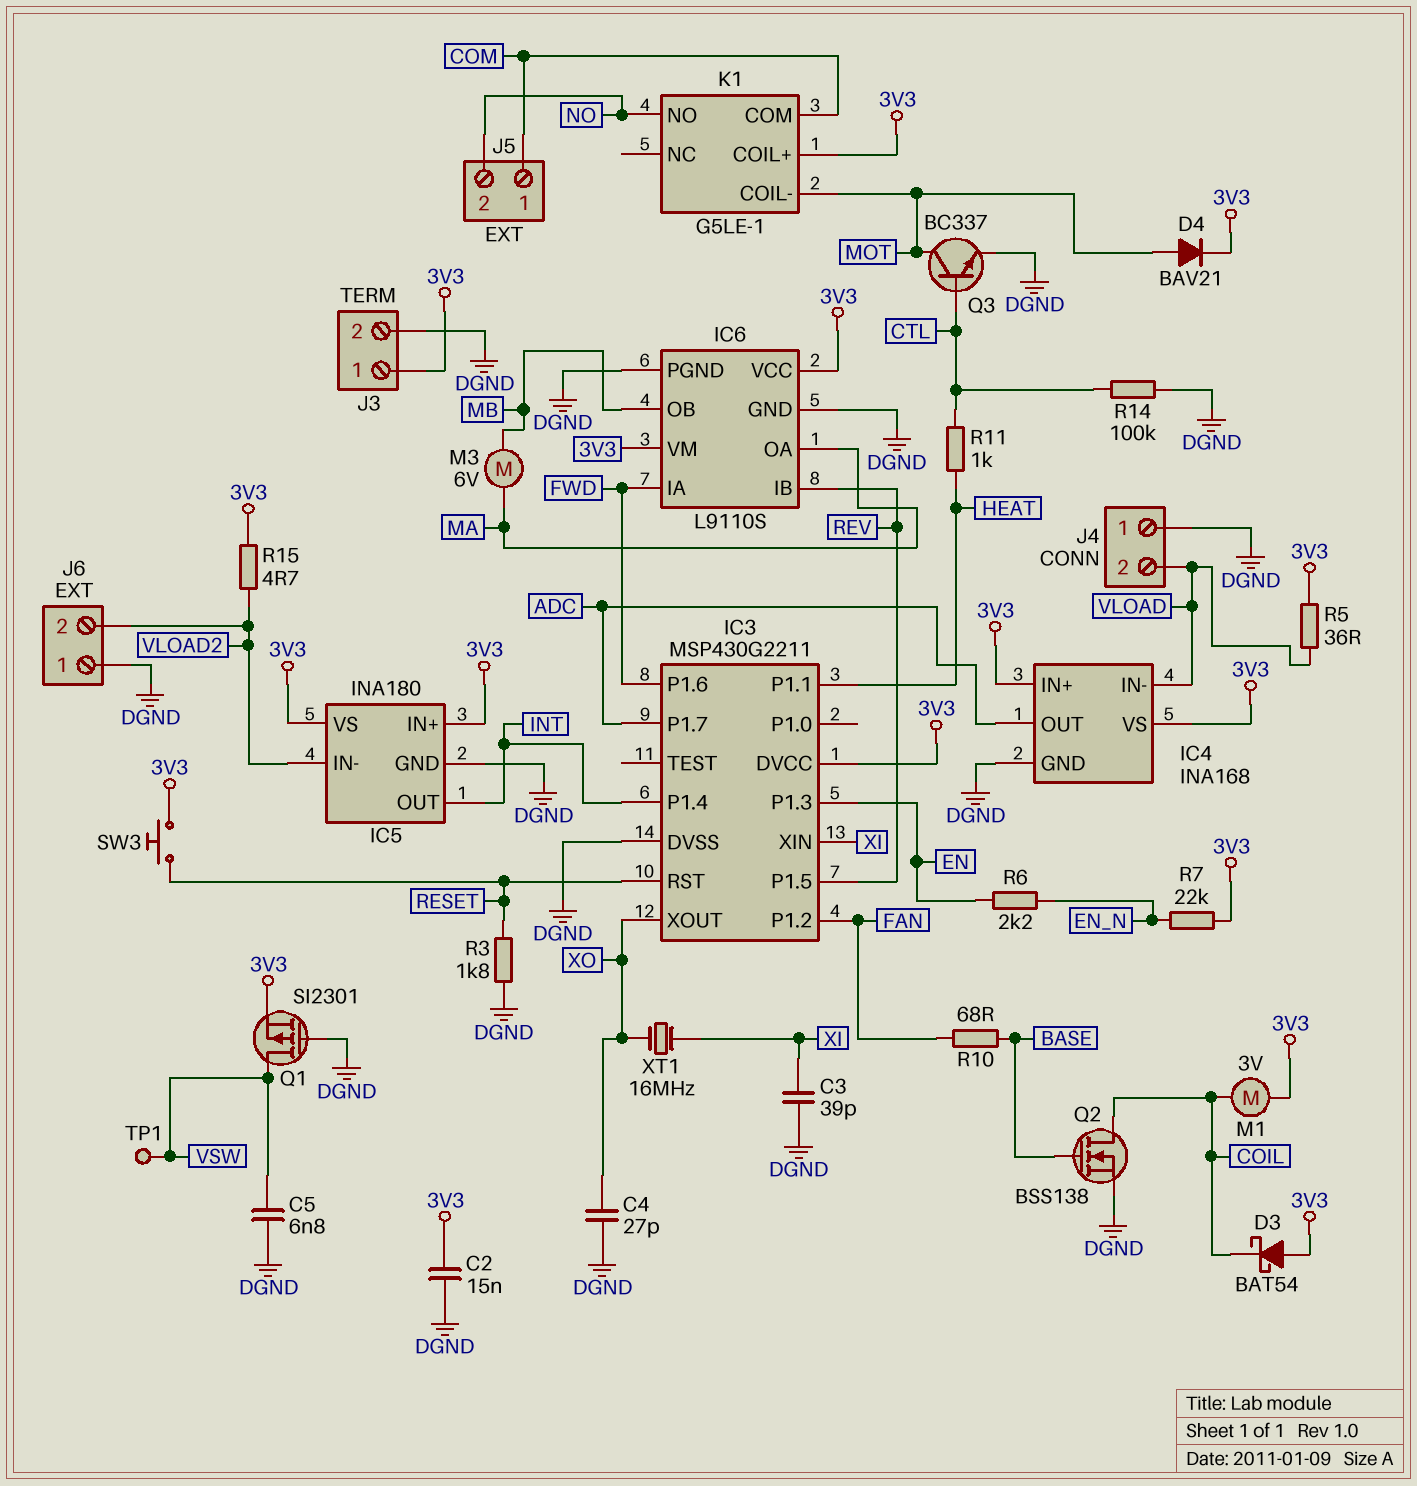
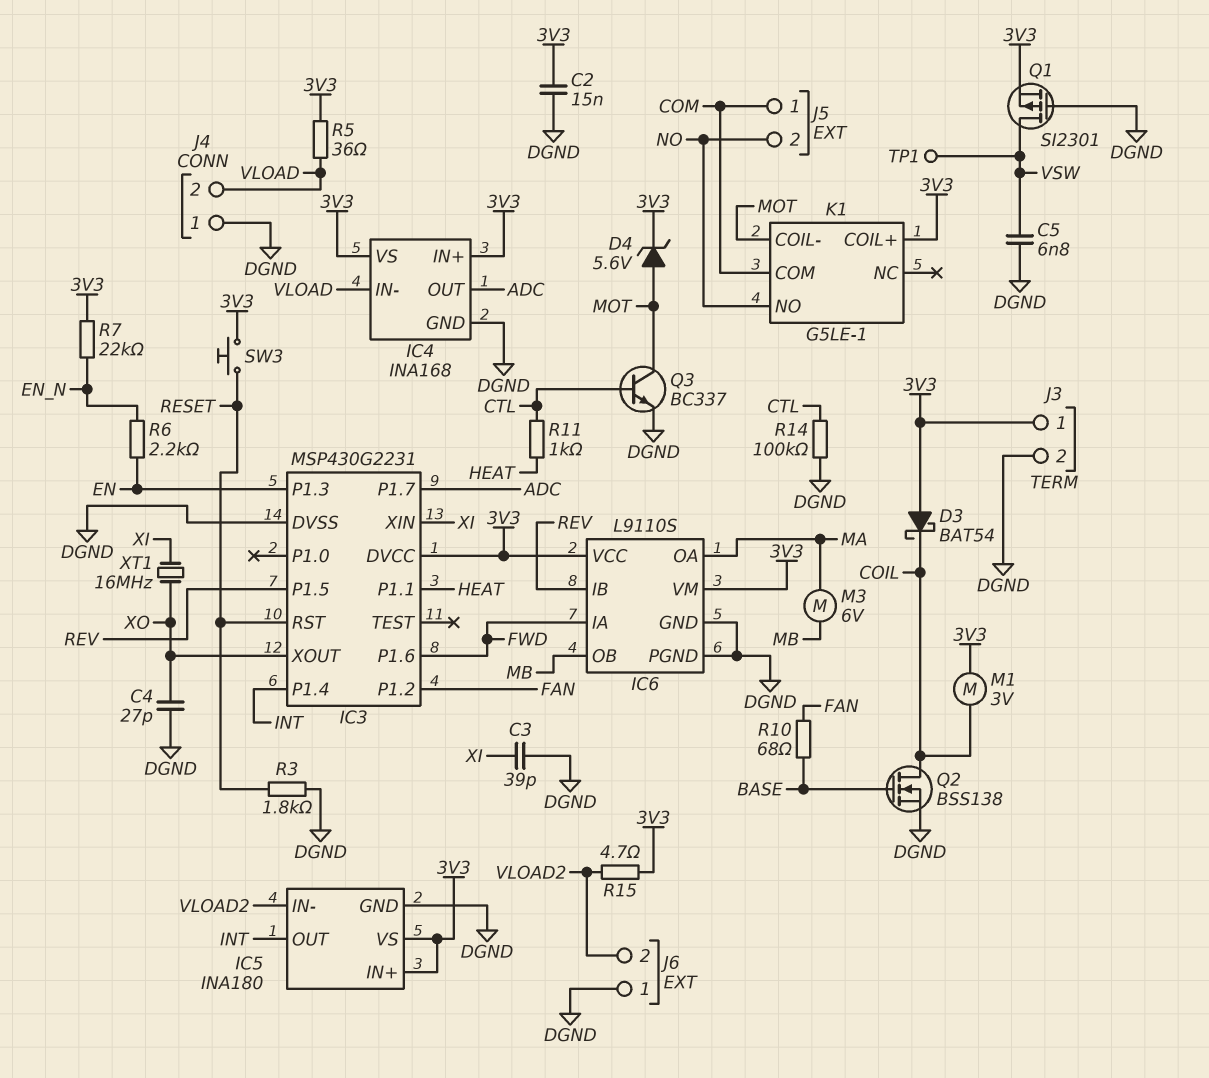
D4: diode BAV21 (A MOT, K 3V3) -> zener 5.6V (A MOT, K 3V3)
IC3: MSP430G2211 -> MSP430G2231

